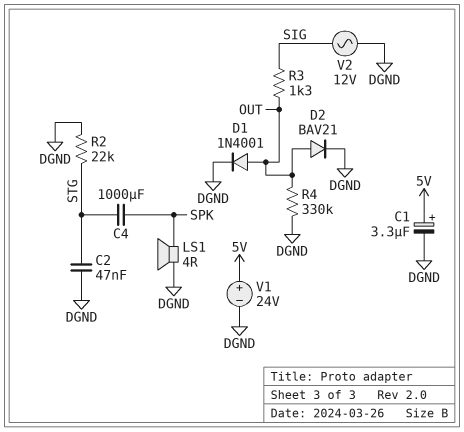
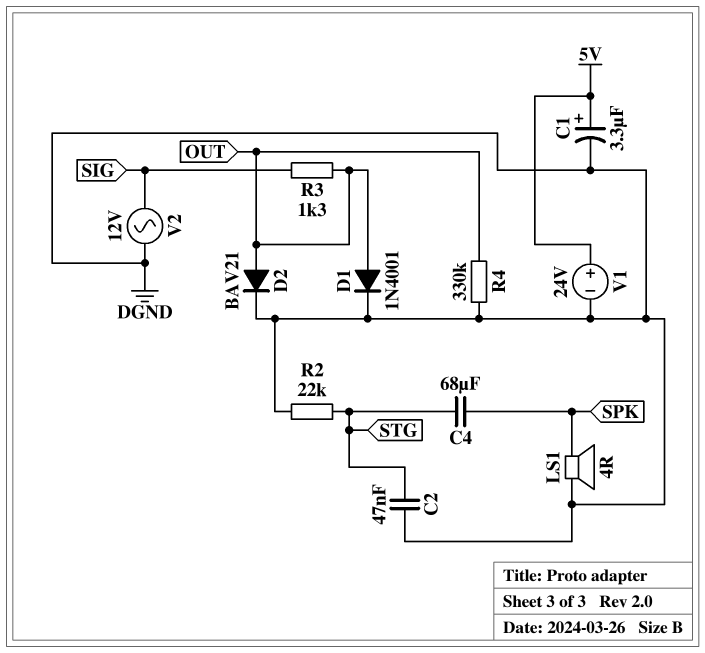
C4: 1000uF (SPK, STG) -> 68uF (SPK, STG)

